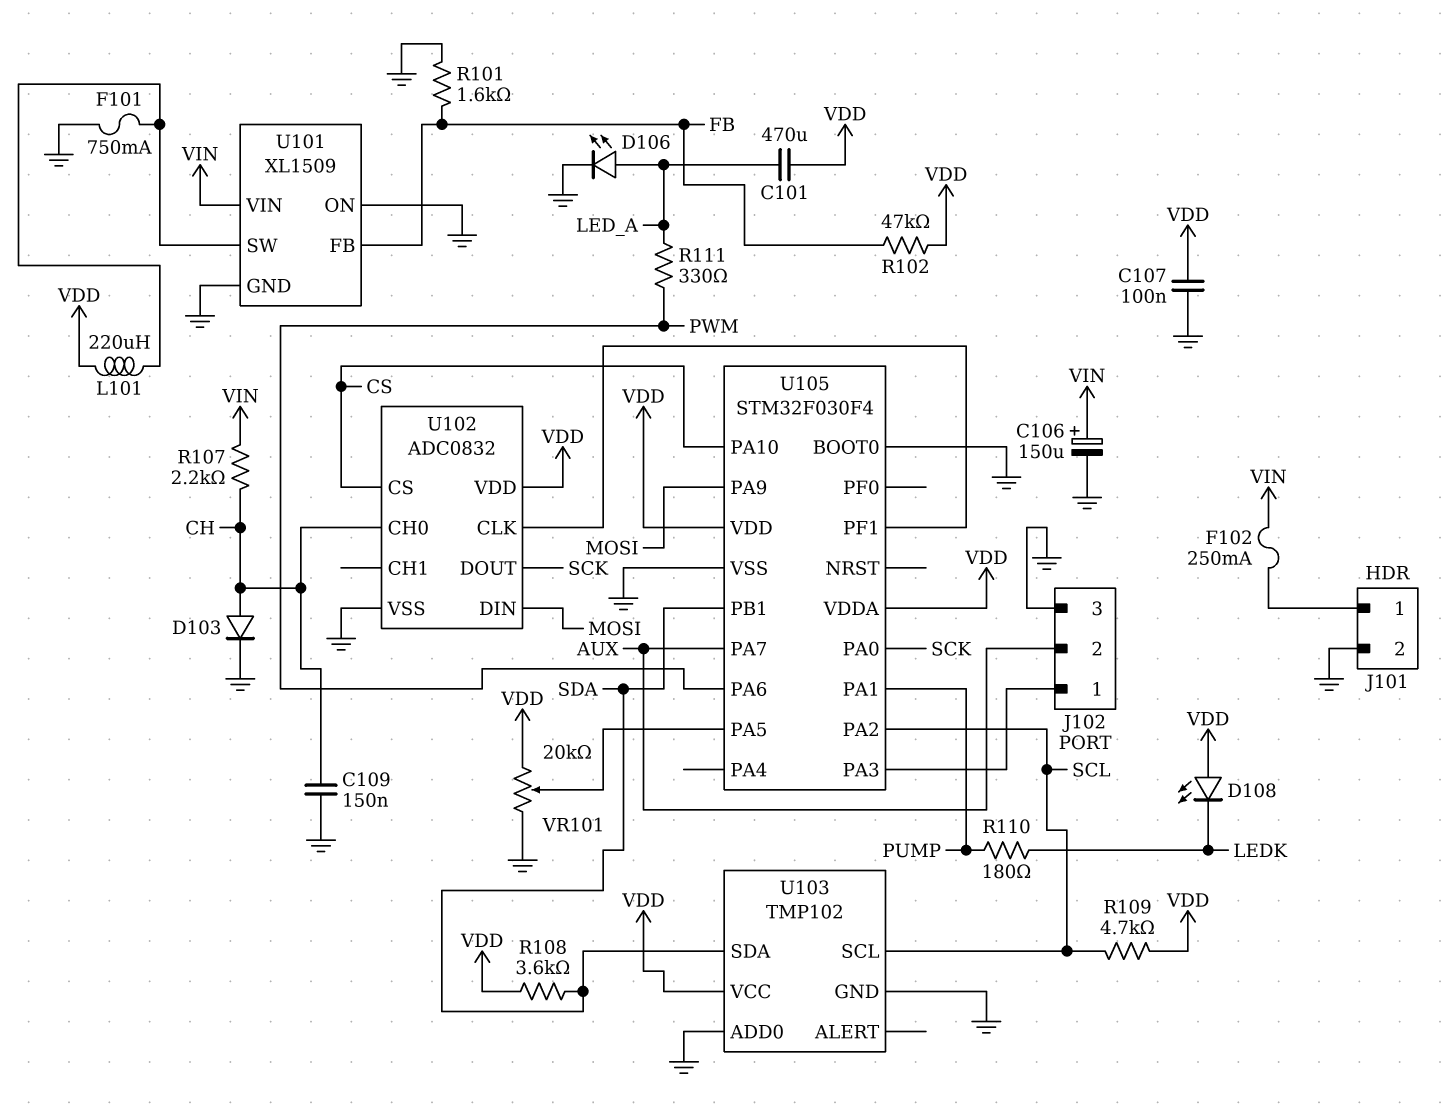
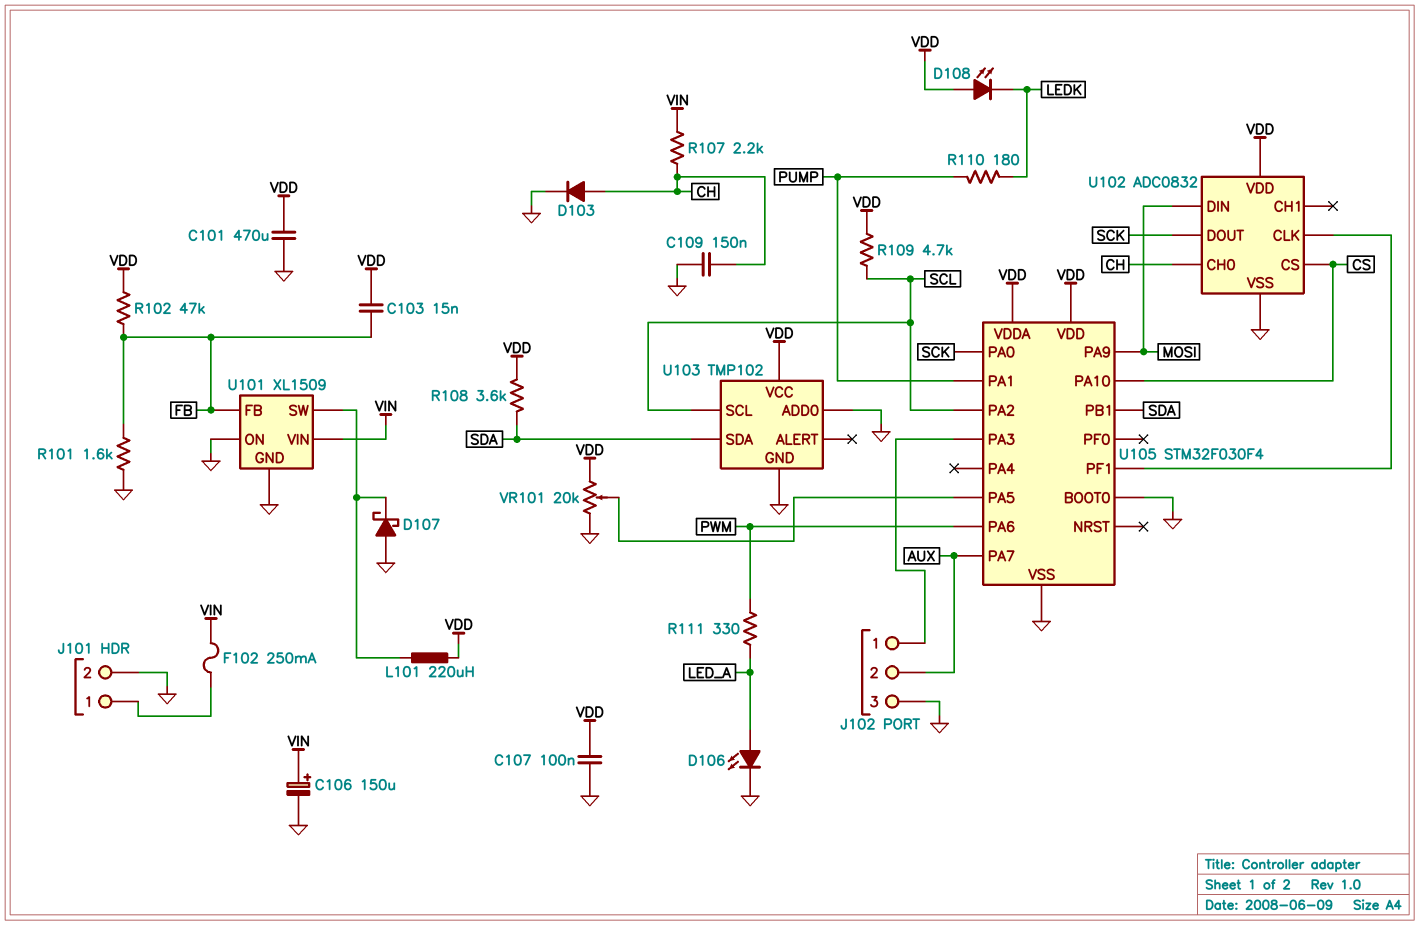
C101: 470uF (LED_A, VDD) -> 470uF (GND, VDD)
C103: none -> 15nF (FB, VDD)
D107: none -> schottky (A GND, K U101/SW)
F101: 750mA (GND, U101/SW) -> none

